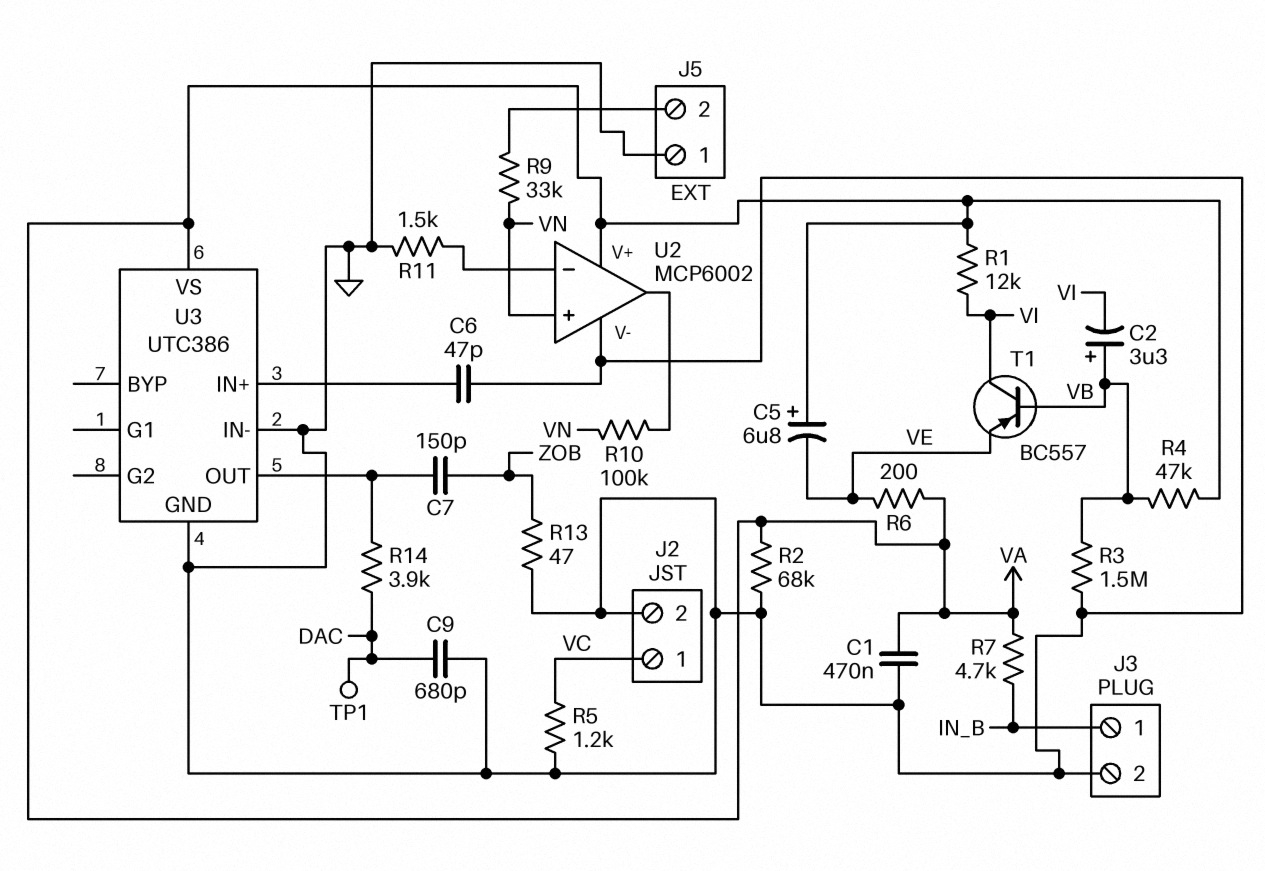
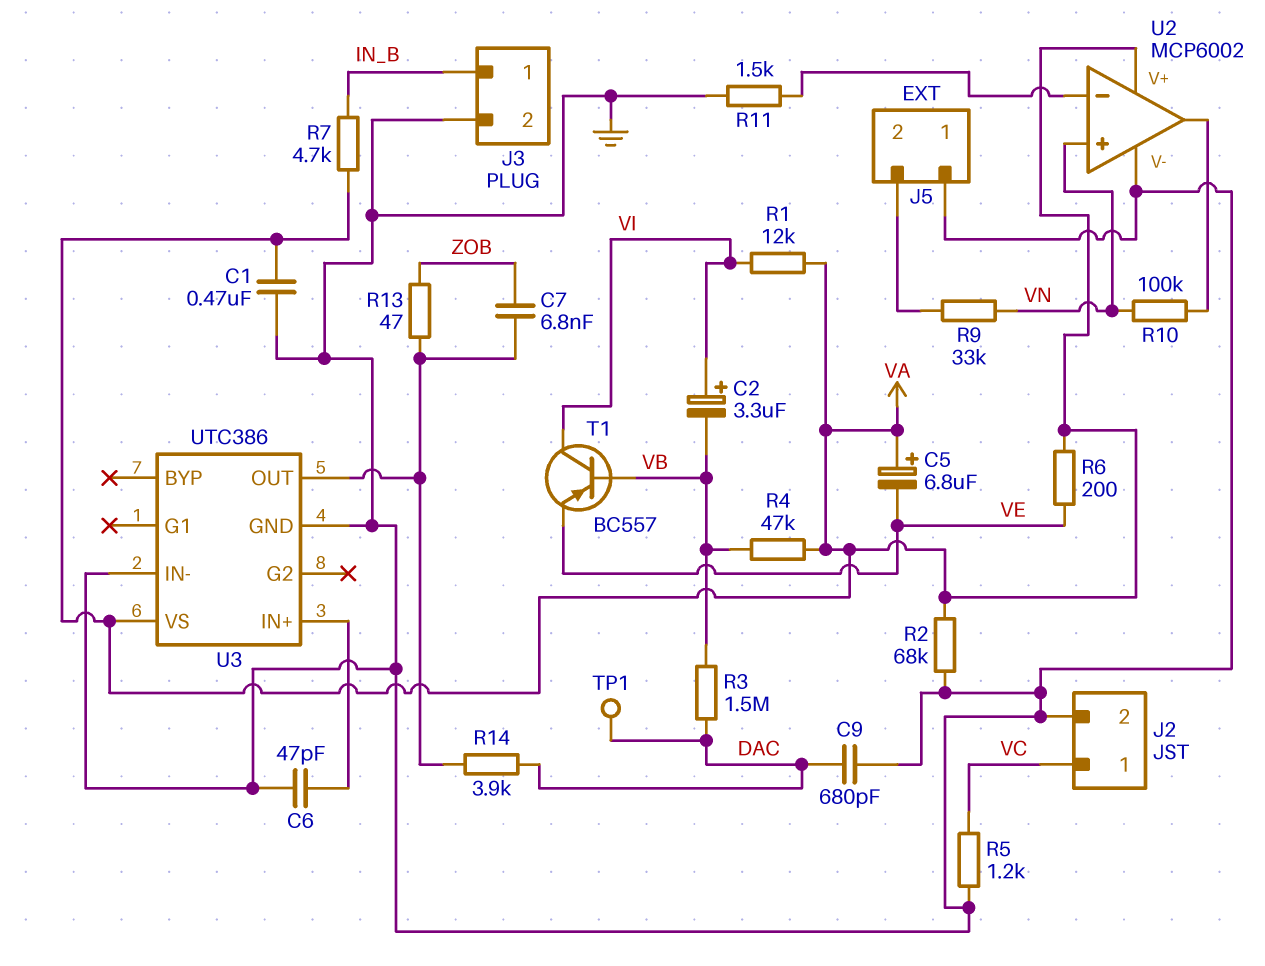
C2: 3.3uF (plus VB, minus VI) -> 3.3uF (plus VI, minus VB)
C7: 150pF (U3/OUT, ZOB) -> 6.8nF (U3/OUT, ZOB)
R3: 1.5M (GND, VB) -> 1.5M (DAC, VB)
R13: 47 (GND, ZOB) -> 47 (U3/OUT, ZOB)

